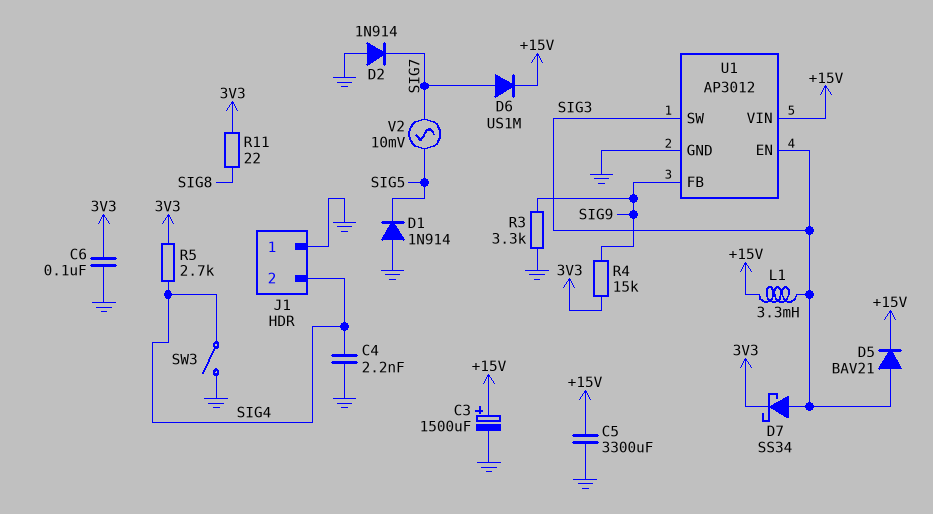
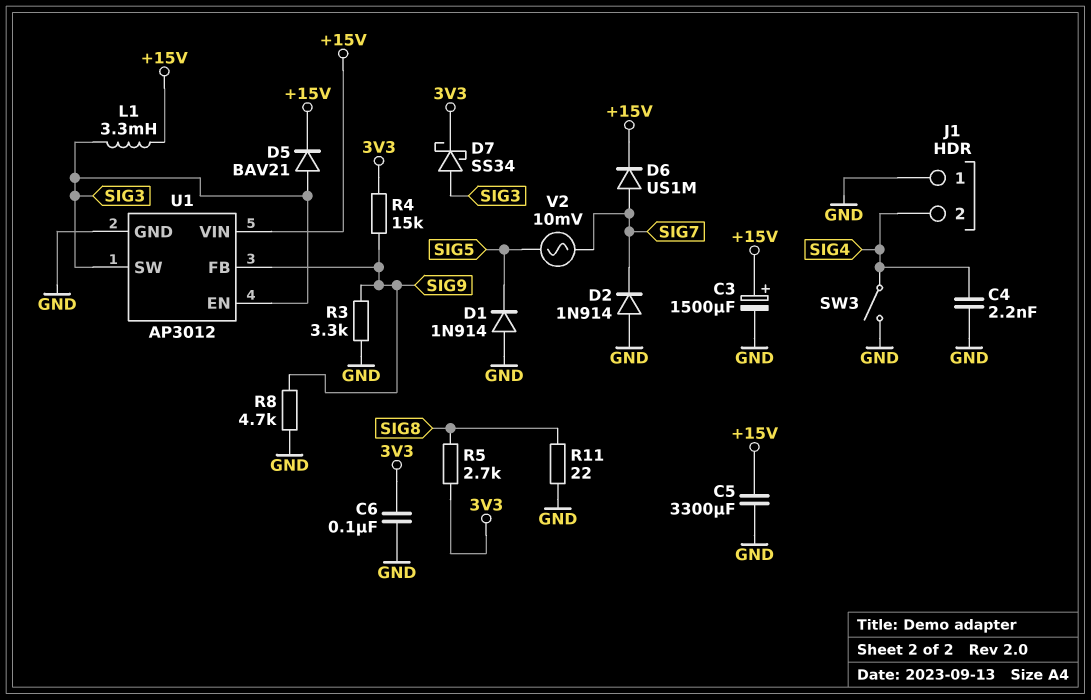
R5: 2.7k (3V3, SIG4) -> 2.7k (3V3, SIG8)
R8: none -> 4.7k (GND, SIG9)
R11: 22 (3V3, SIG8) -> 22 (GND, SIG8)

